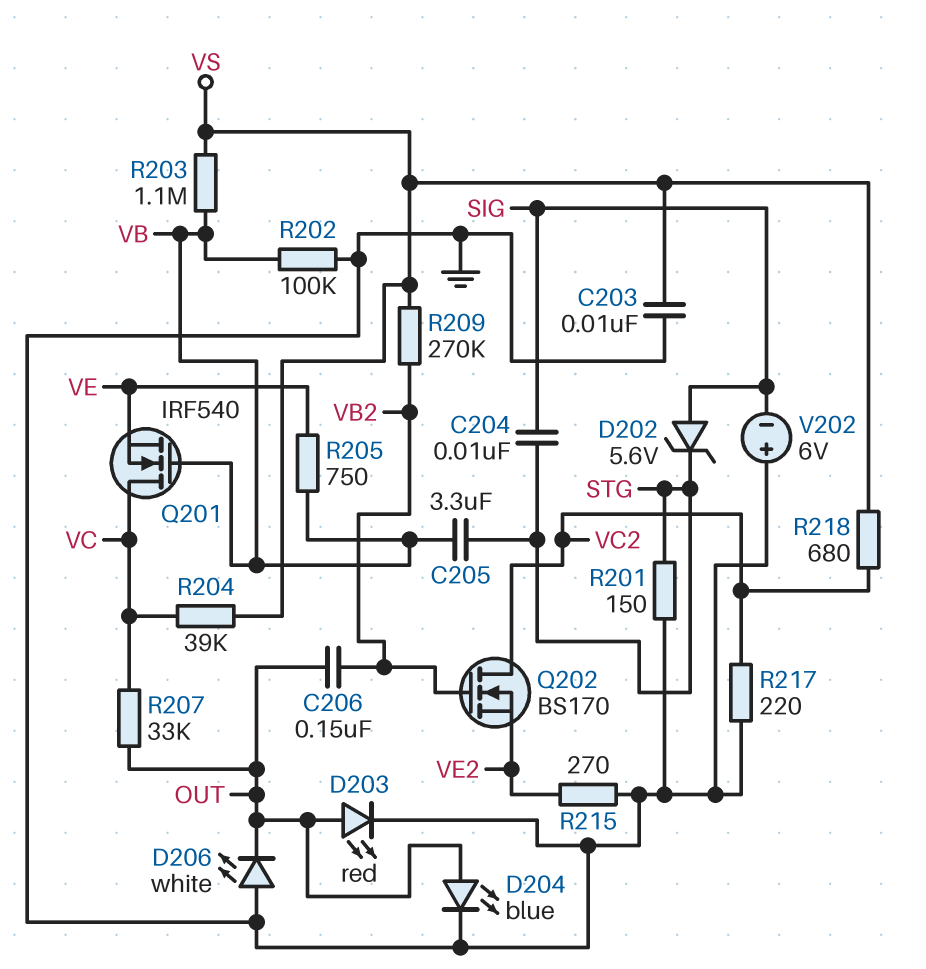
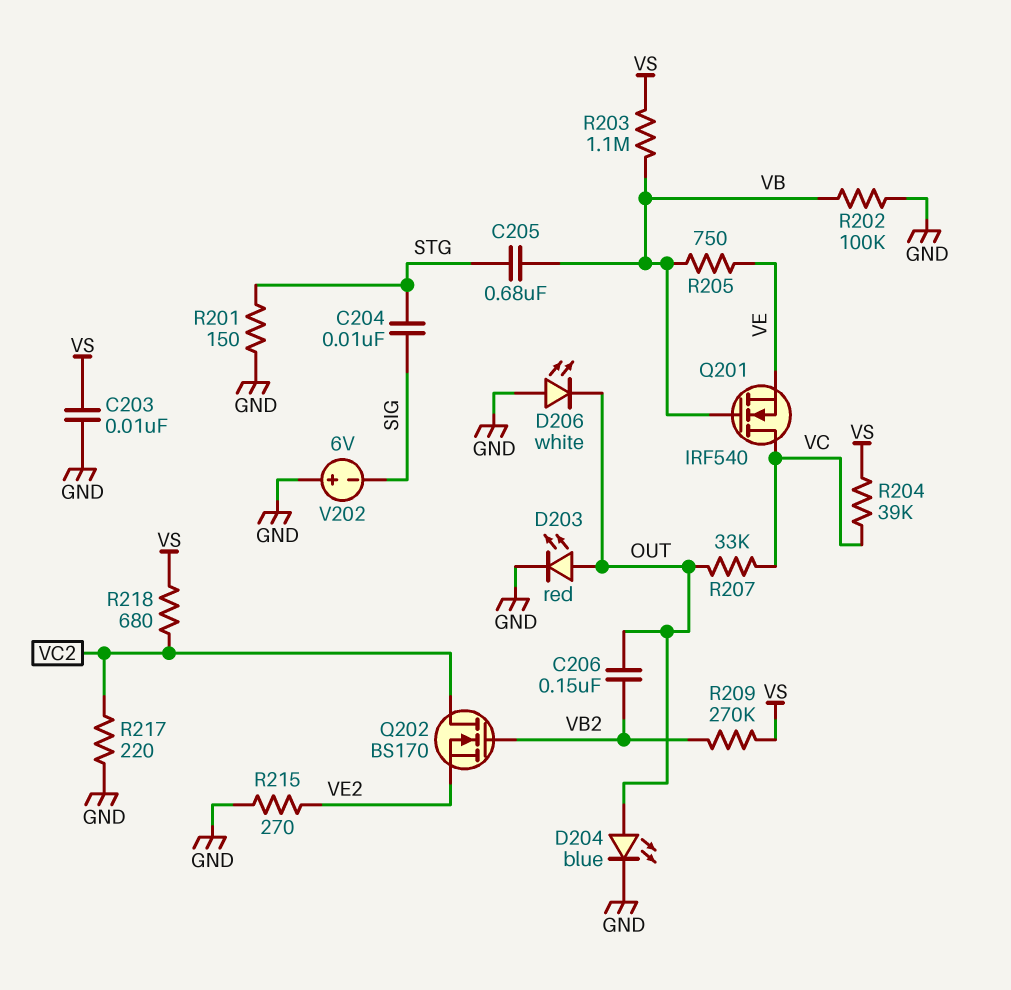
C205: 3.3uF (STG, VB) -> 680nF (STG, VB)
D202: zener 5.6V (A SIG, K STG) -> none

